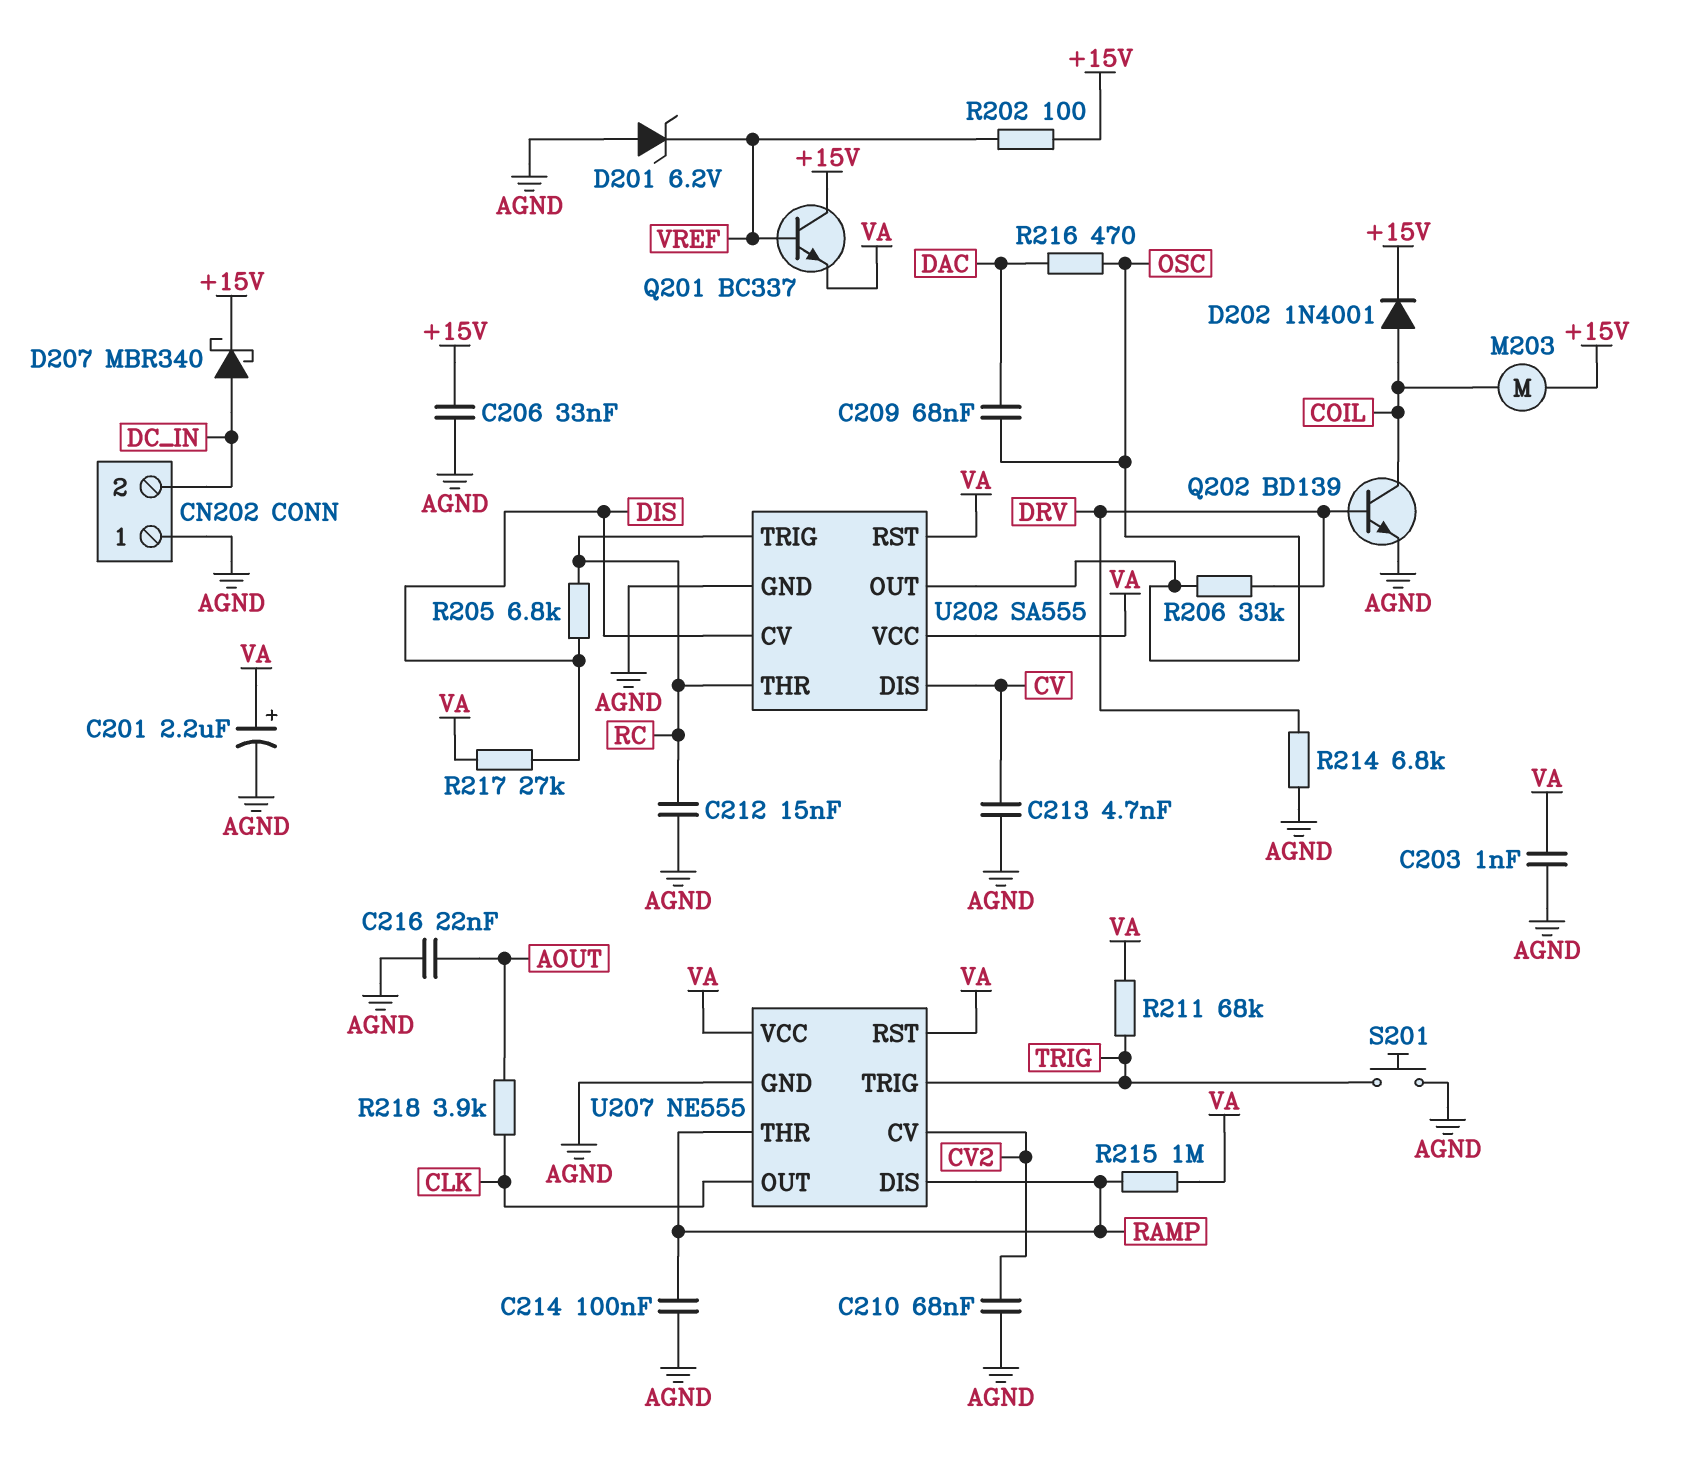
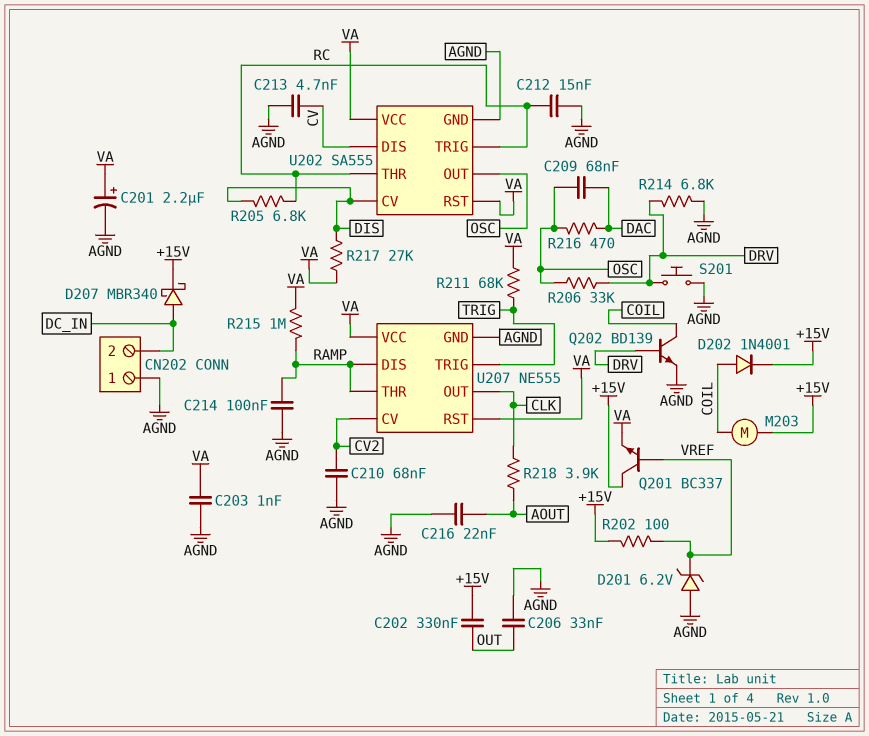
C202: none -> 330nF (+15V, OUT)
C206: 33nF (+15V, AGND) -> 33nF (AGND, OUT)
S201: button (AGND, TRIG) -> button (AGND, DRV)

